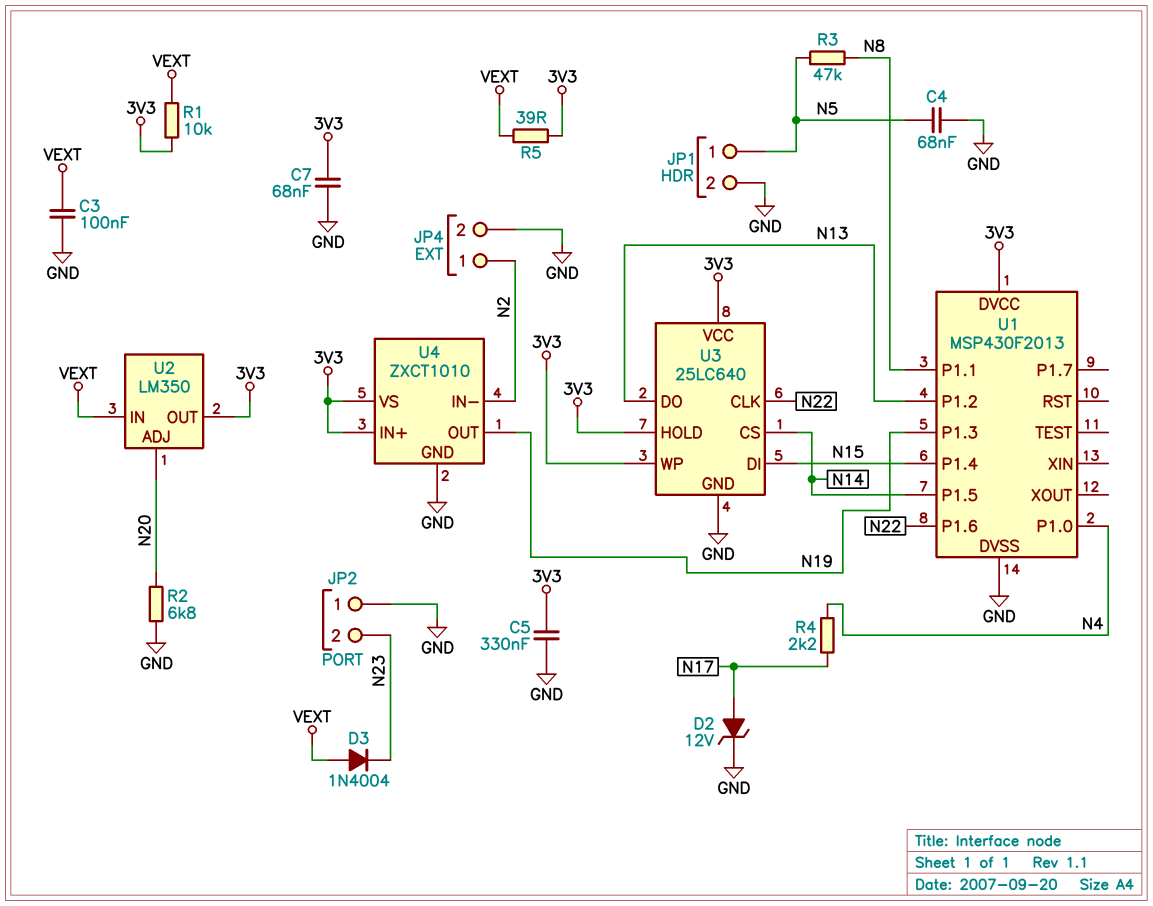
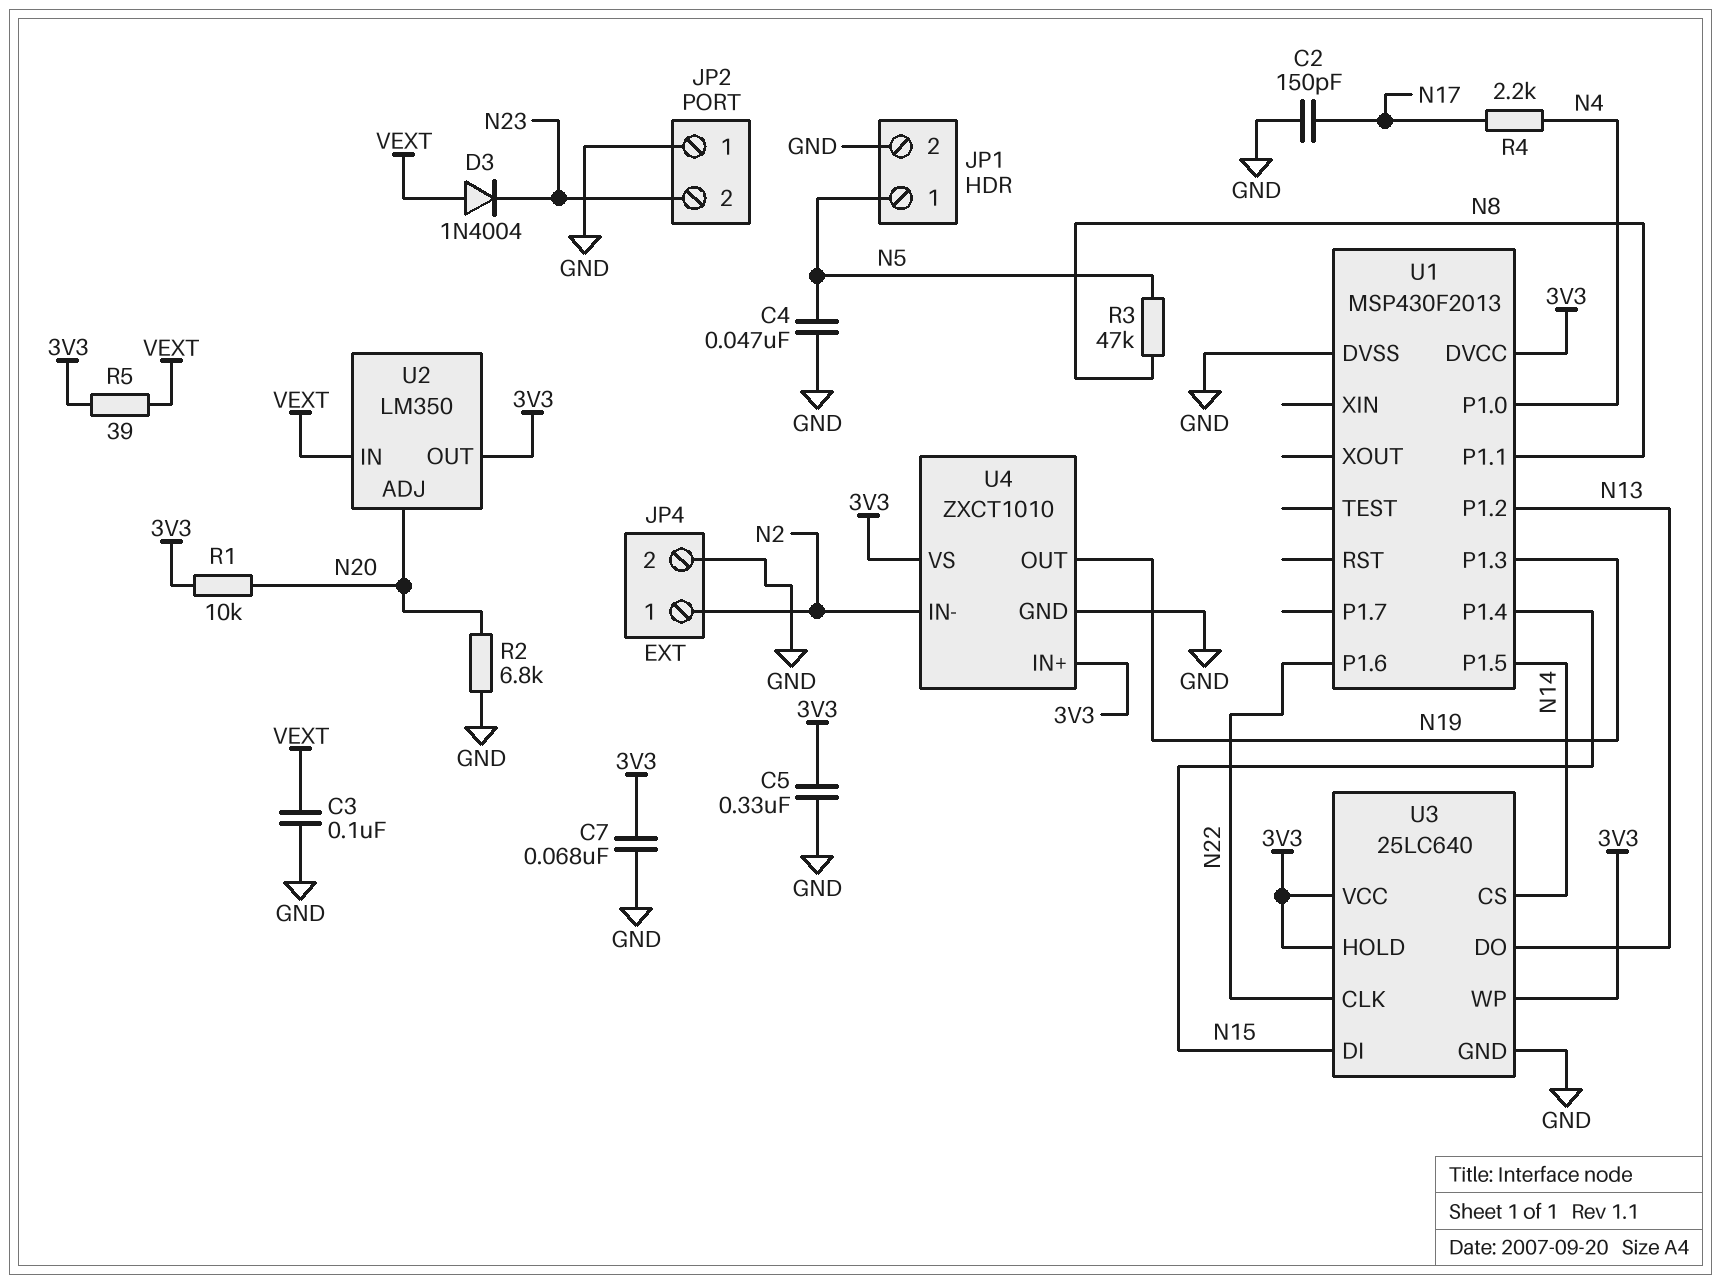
C2: none -> 150pF (GND, N17)
C4: 68nF (GND, N5) -> 47nF (GND, N5)
D2: zener 12V (A N17, K GND) -> none
R1: 10k (3V3, VEXT) -> 10k (3V3, N20)

